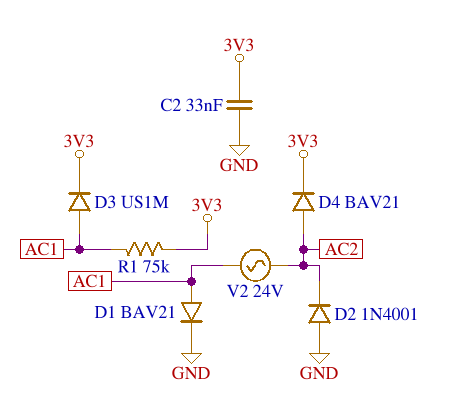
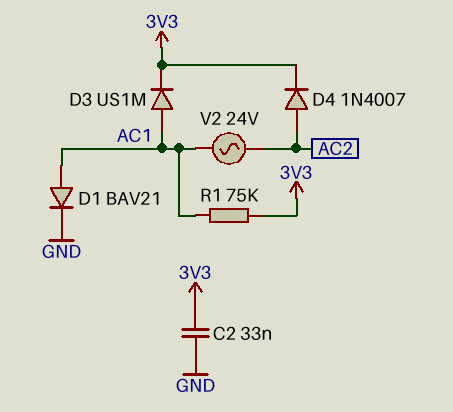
D2: diode 1N4001 (A GND, K AC2) -> none
D4: diode BAV21 (A AC2, K 3V3) -> diode 1N4007 (A AC2, K 3V3)

